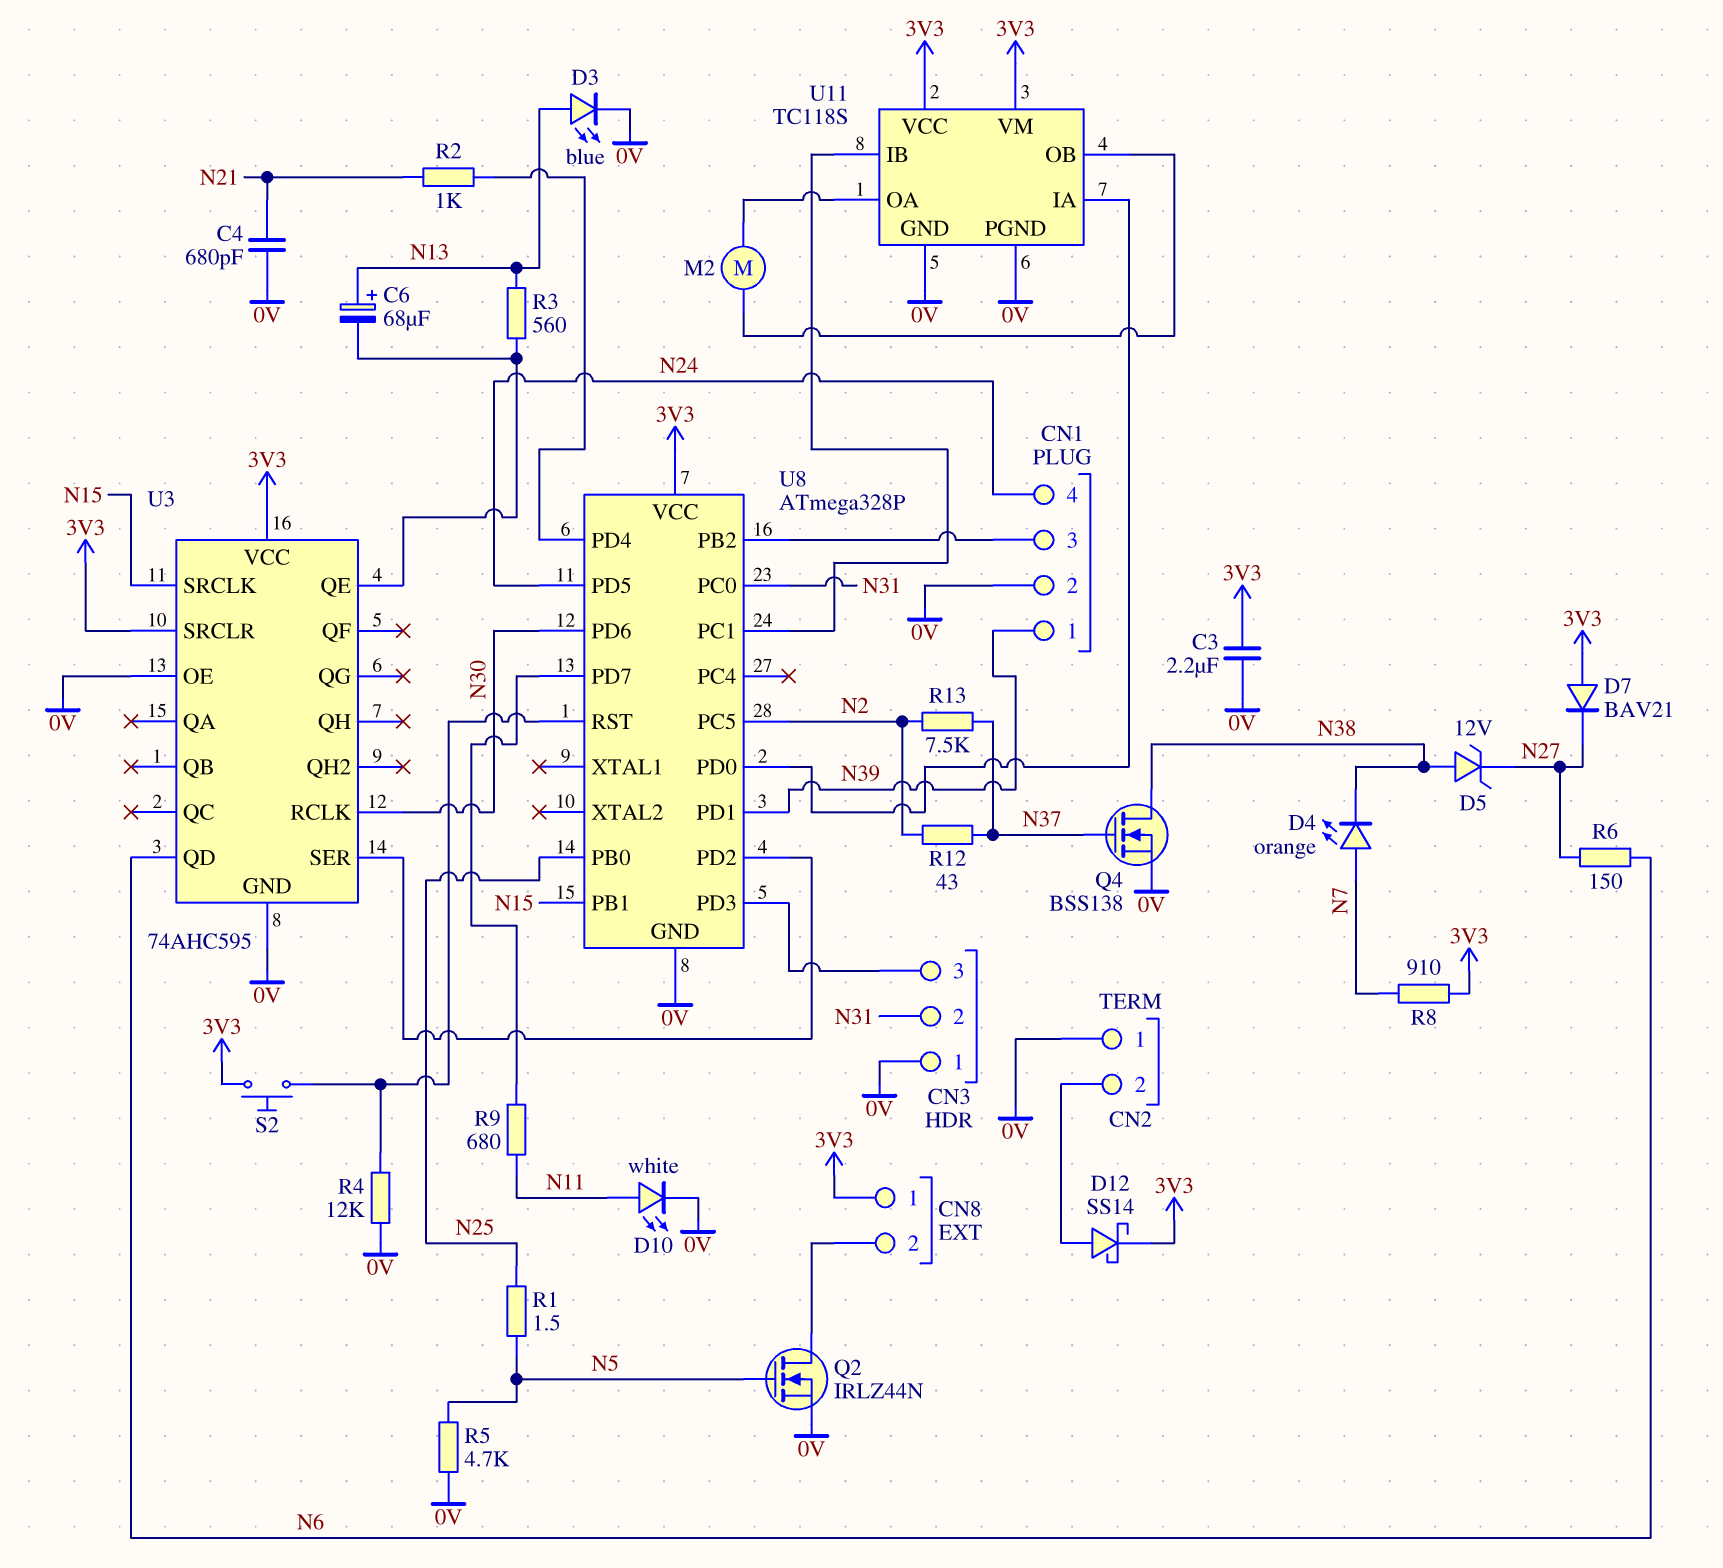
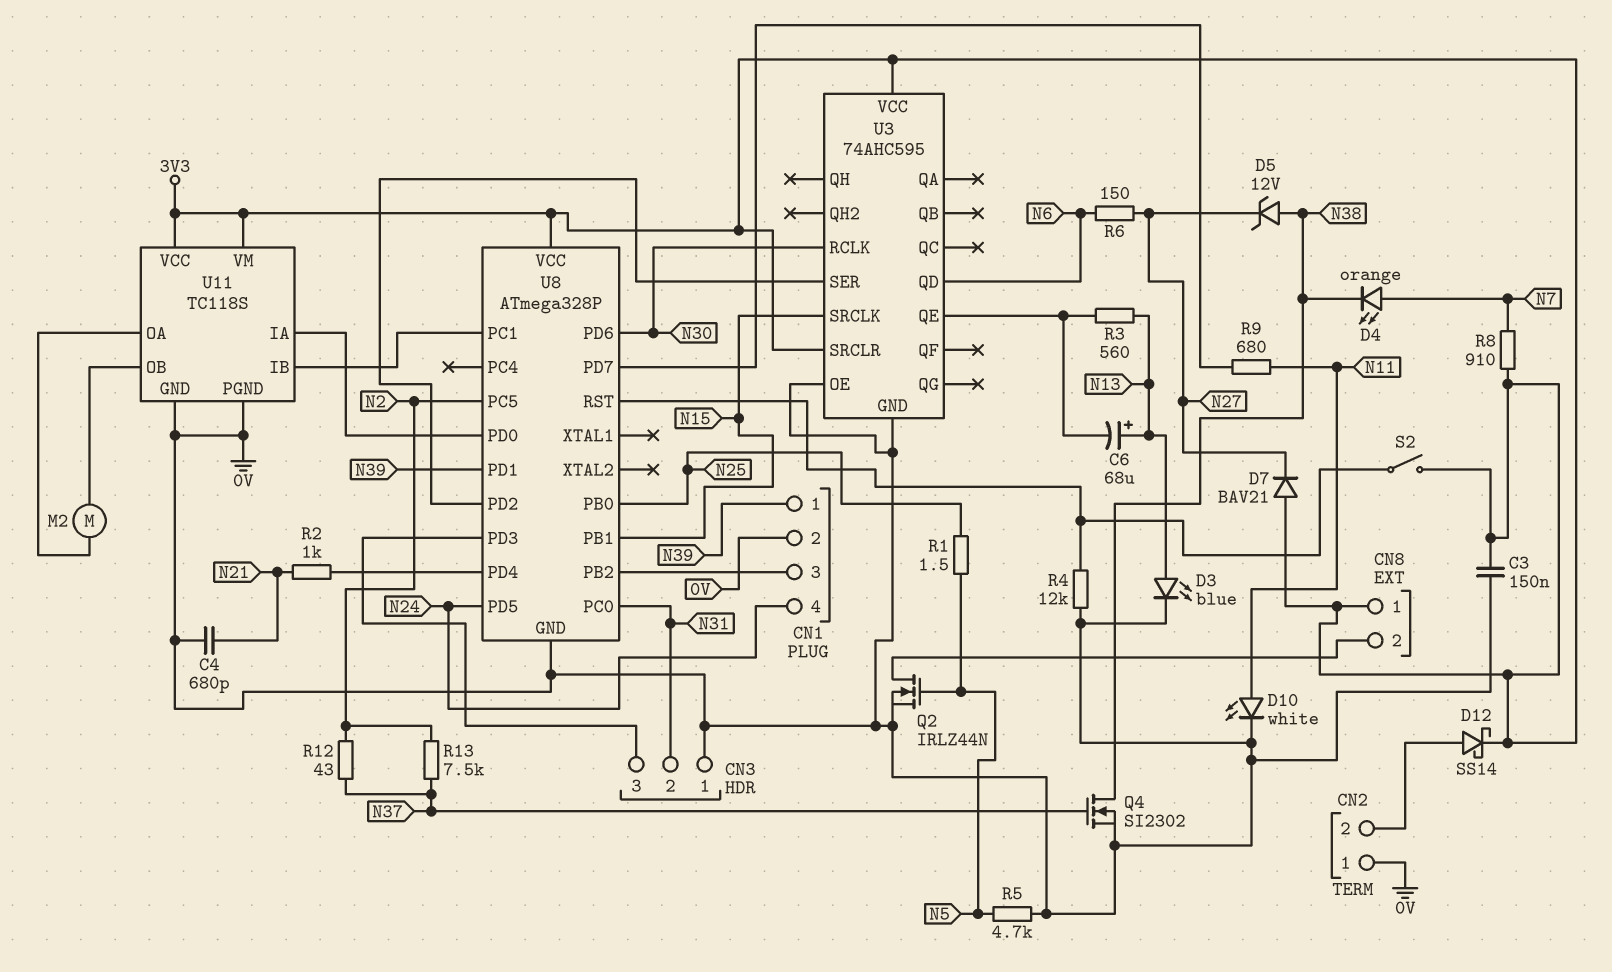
C3: 2.2uF (0V, 3V3) -> 150nF (0V, 3V3)
Q4: NMOS BSS138 (G N37, D N38, S 0V) -> NMOS SI2302 (G N37, D N38, S 0V)
S2: button (3V3, U8/RST) -> switch (3V3, U8/RST)

